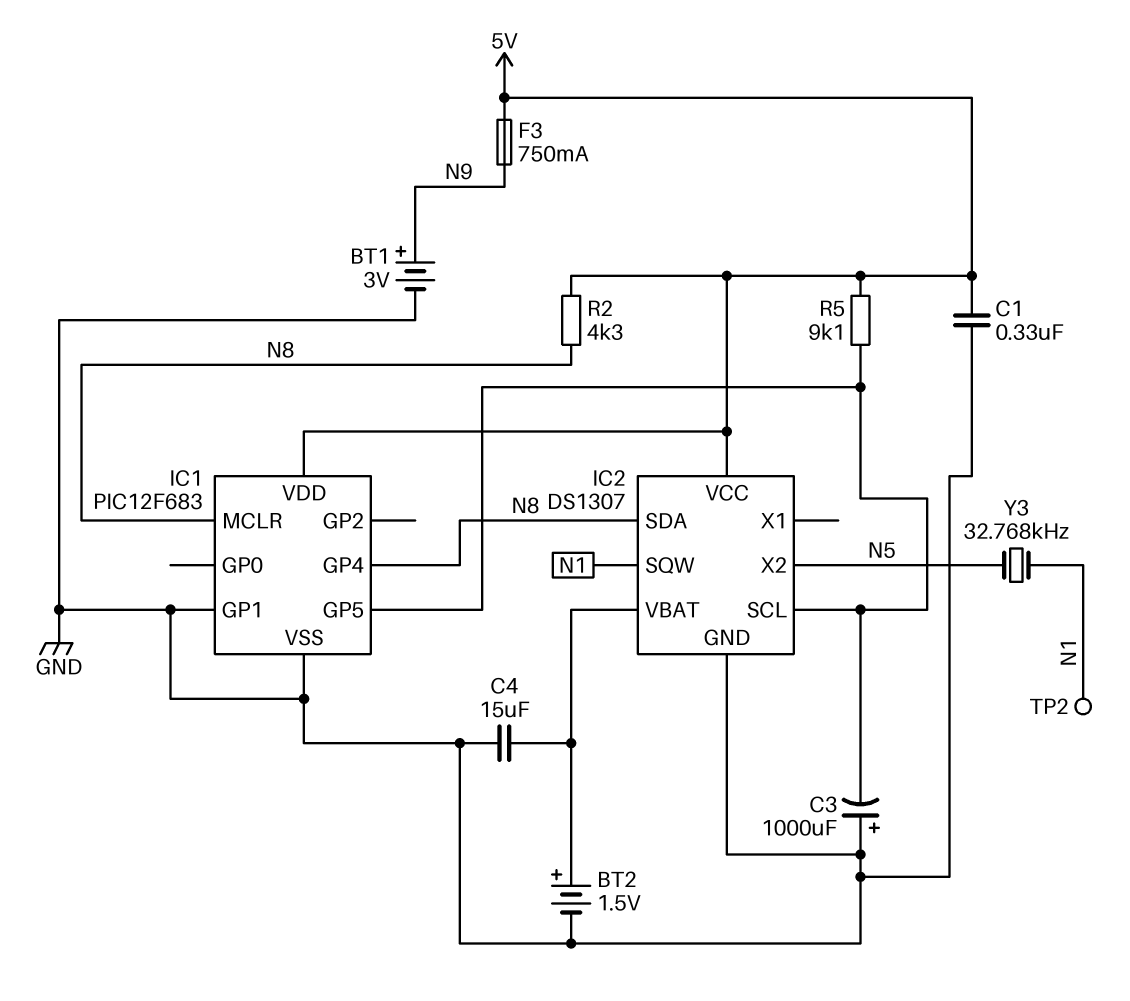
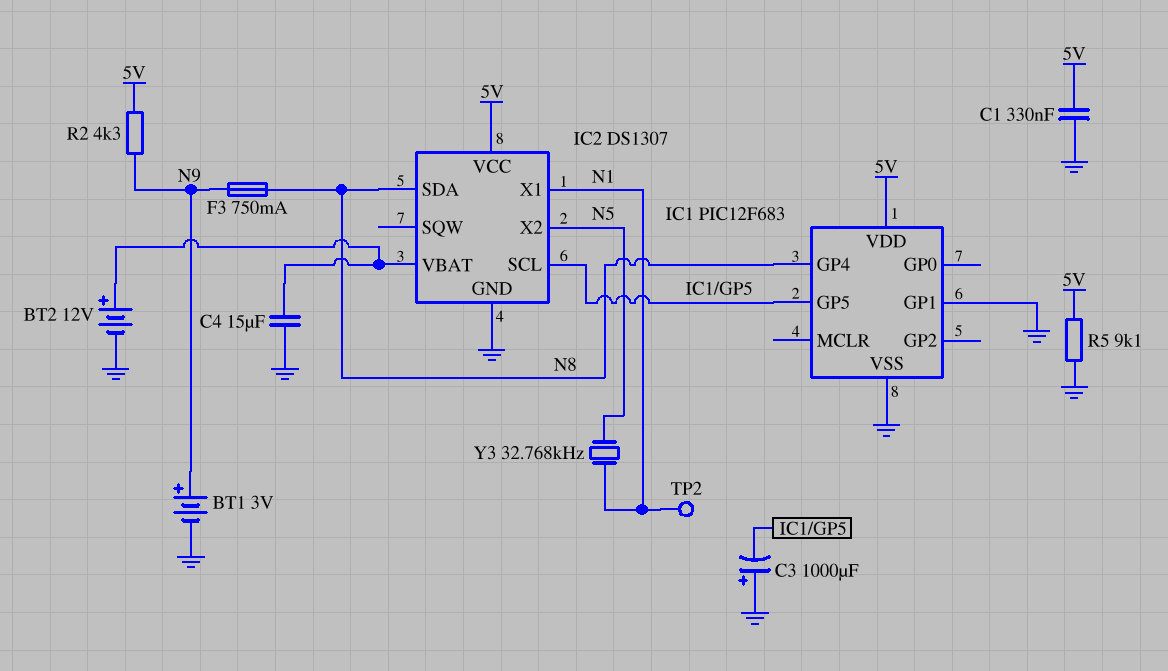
BT2: 1.5V (plus IC2/VBAT, minus GND) -> 12V (plus IC2/VBAT, minus GND)
F3: 750mA (5V, N9) -> 750mA (N8, N9)
IC1 pin MCLR: N8 -> none
IC2 pin SQW: N1 -> none
IC2 pin X1: none -> N1
R2: 4.3k (5V, N8) -> 4.3k (5V, N9)
R5: 9.1k (5V, IC1/GP5) -> 9.1k (5V, GND)

